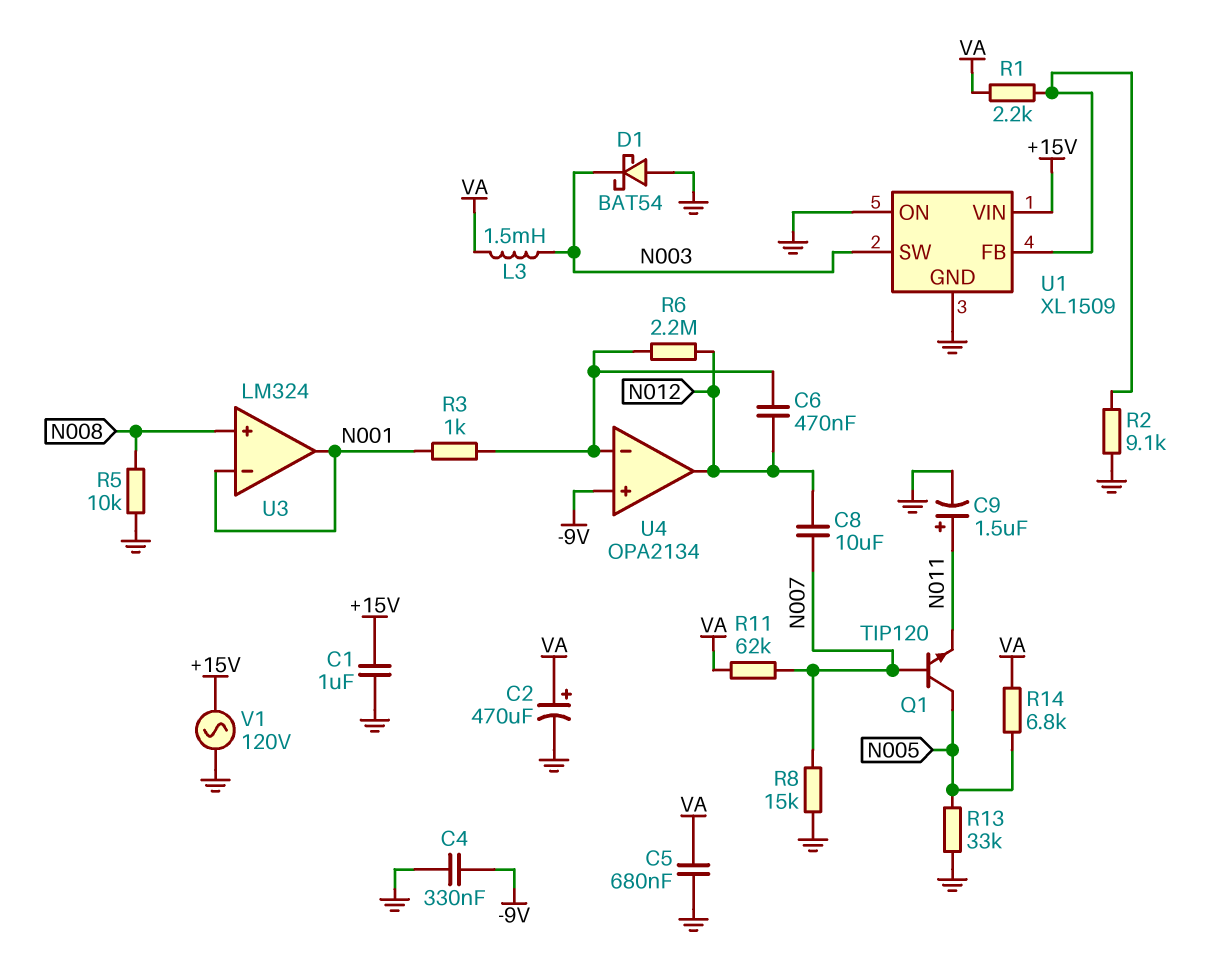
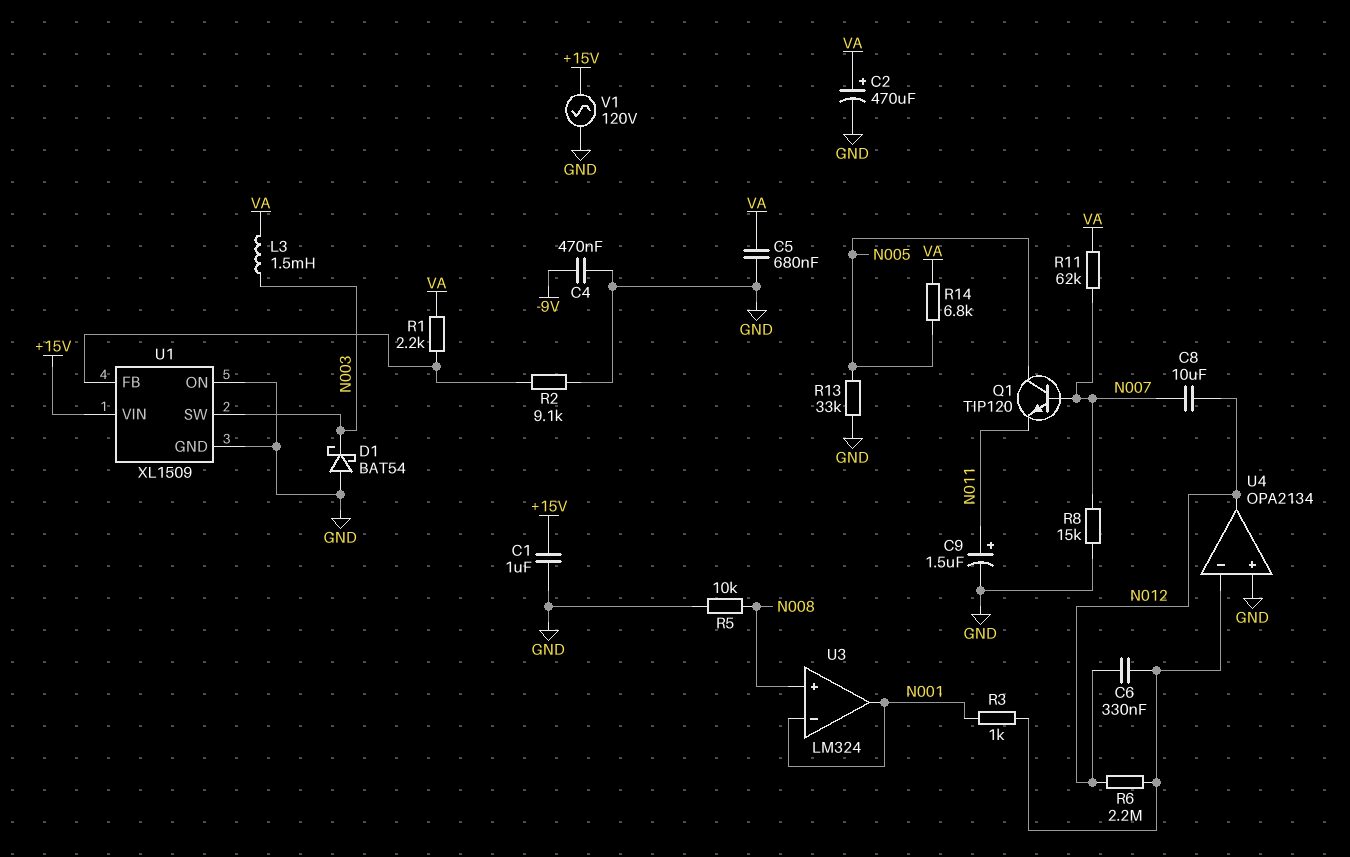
C4: 330nF (-9V, GND) -> 470nF (-9V, GND)
C6: 470nF (N012, U4/in-) -> 330nF (N012, U4/in-)
U4 pin in+: -9V -> GND

